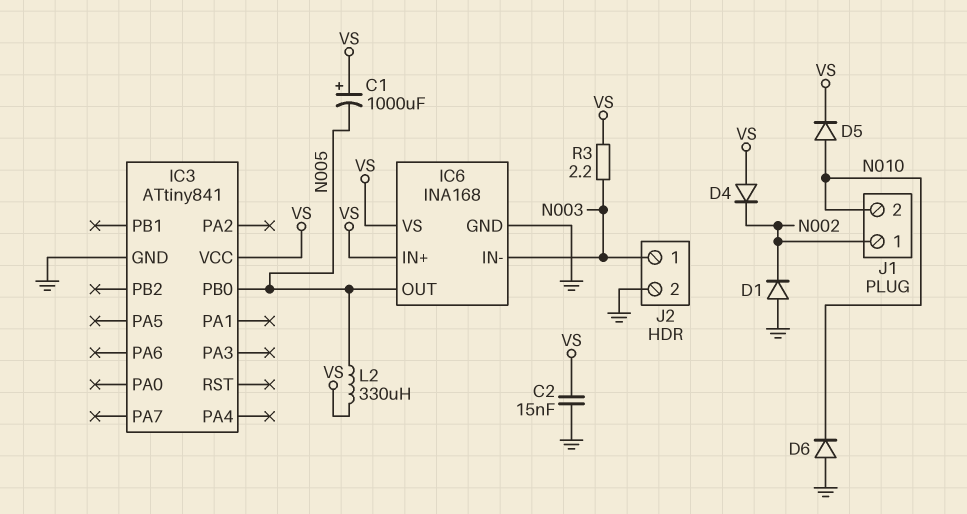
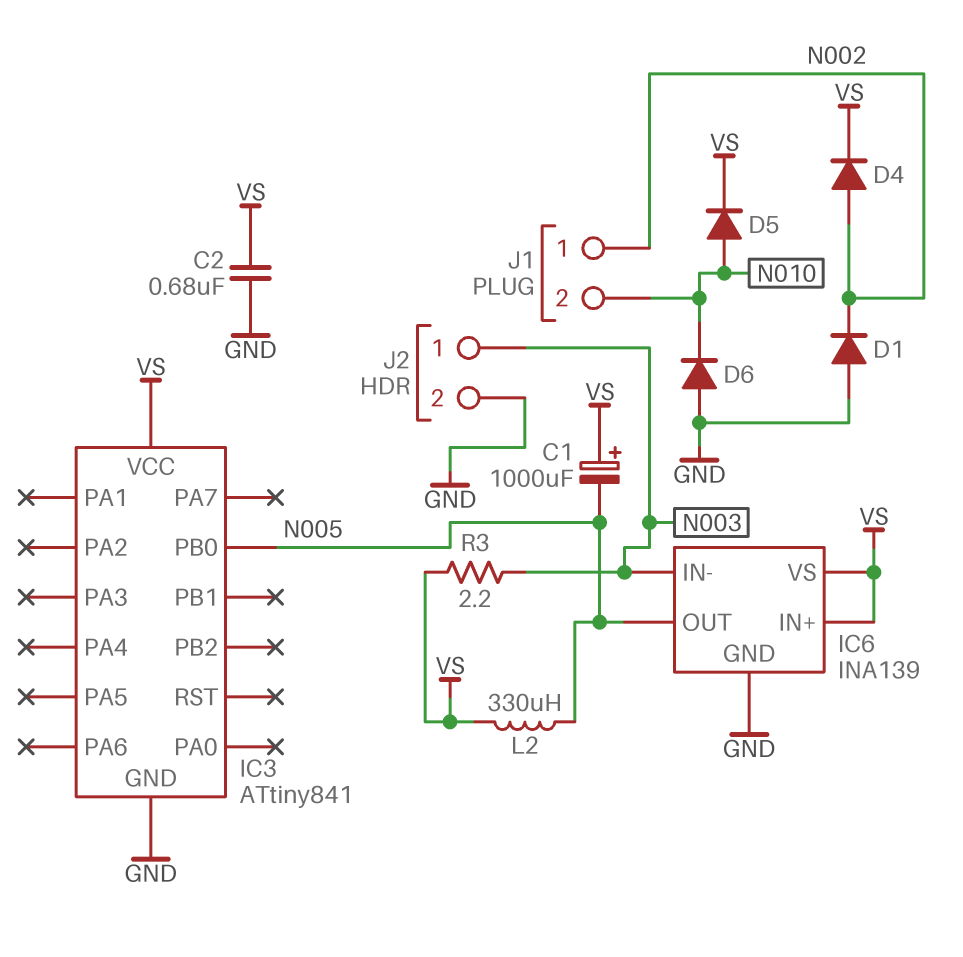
C2: 15nF (GND, VS) -> 680nF (GND, VS)
D4: diode (A VS, K N002) -> diode (A N002, K VS)
IC6: INA168 -> INA139

